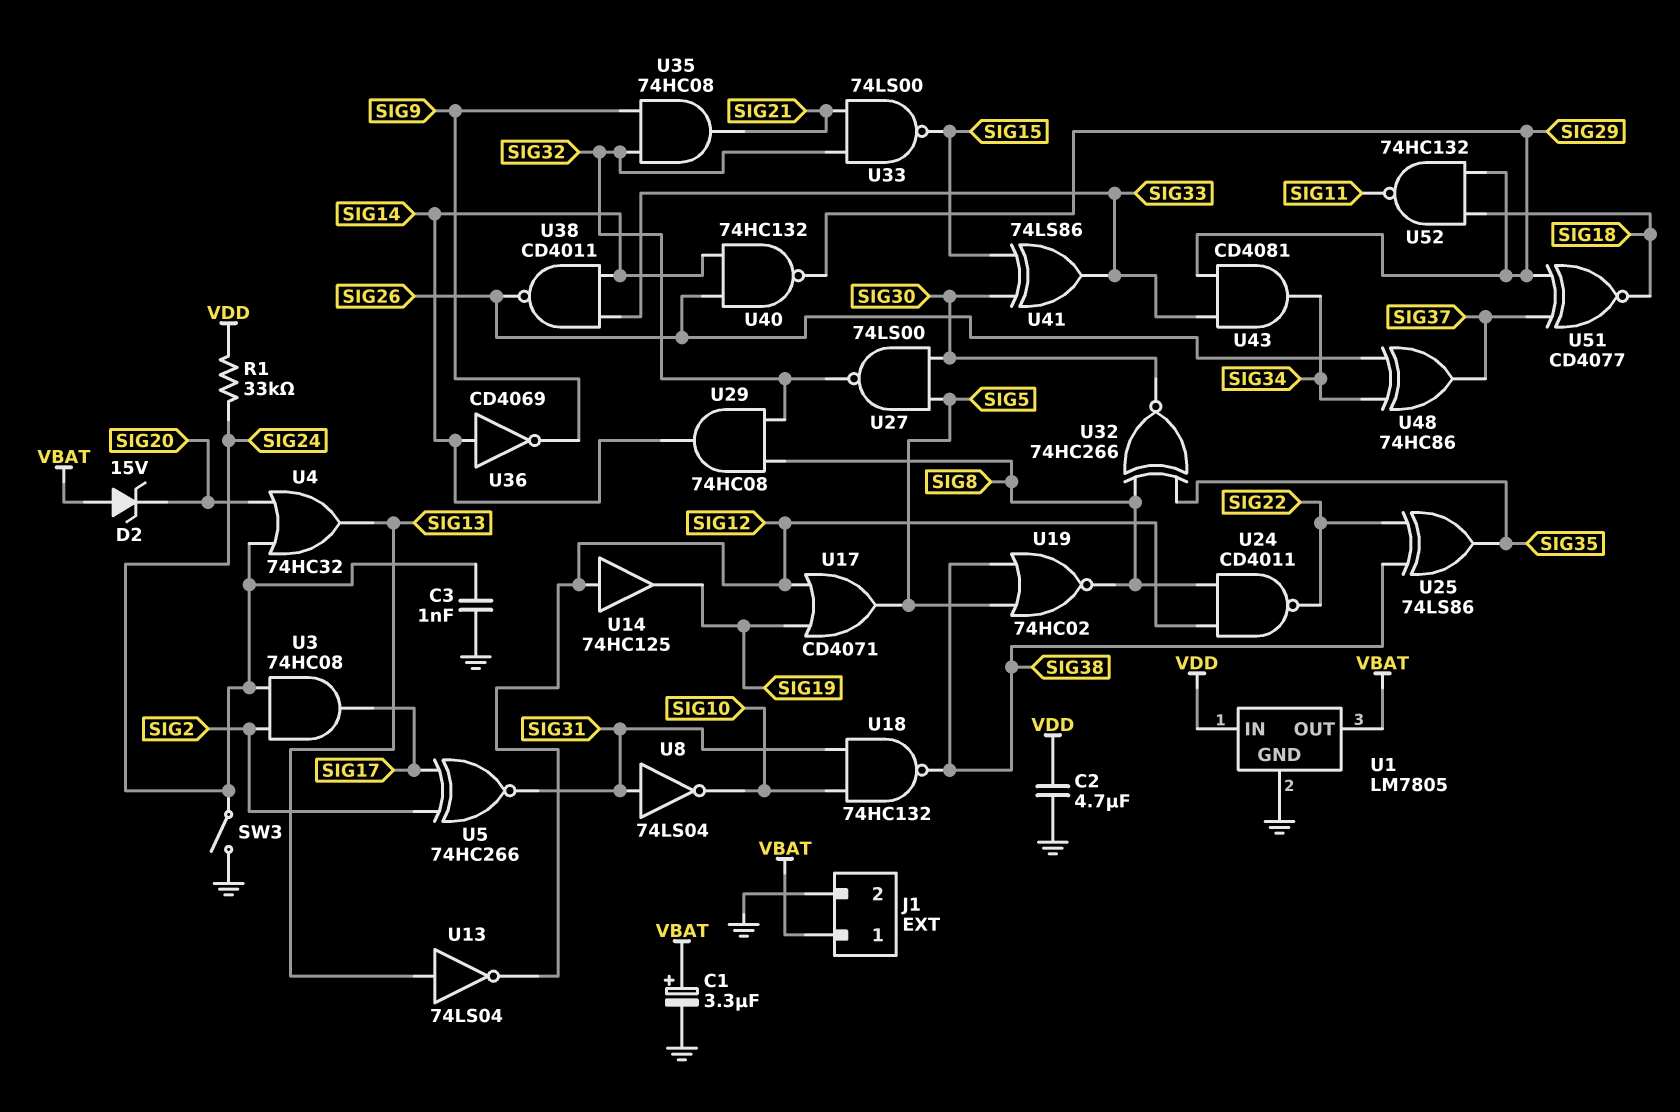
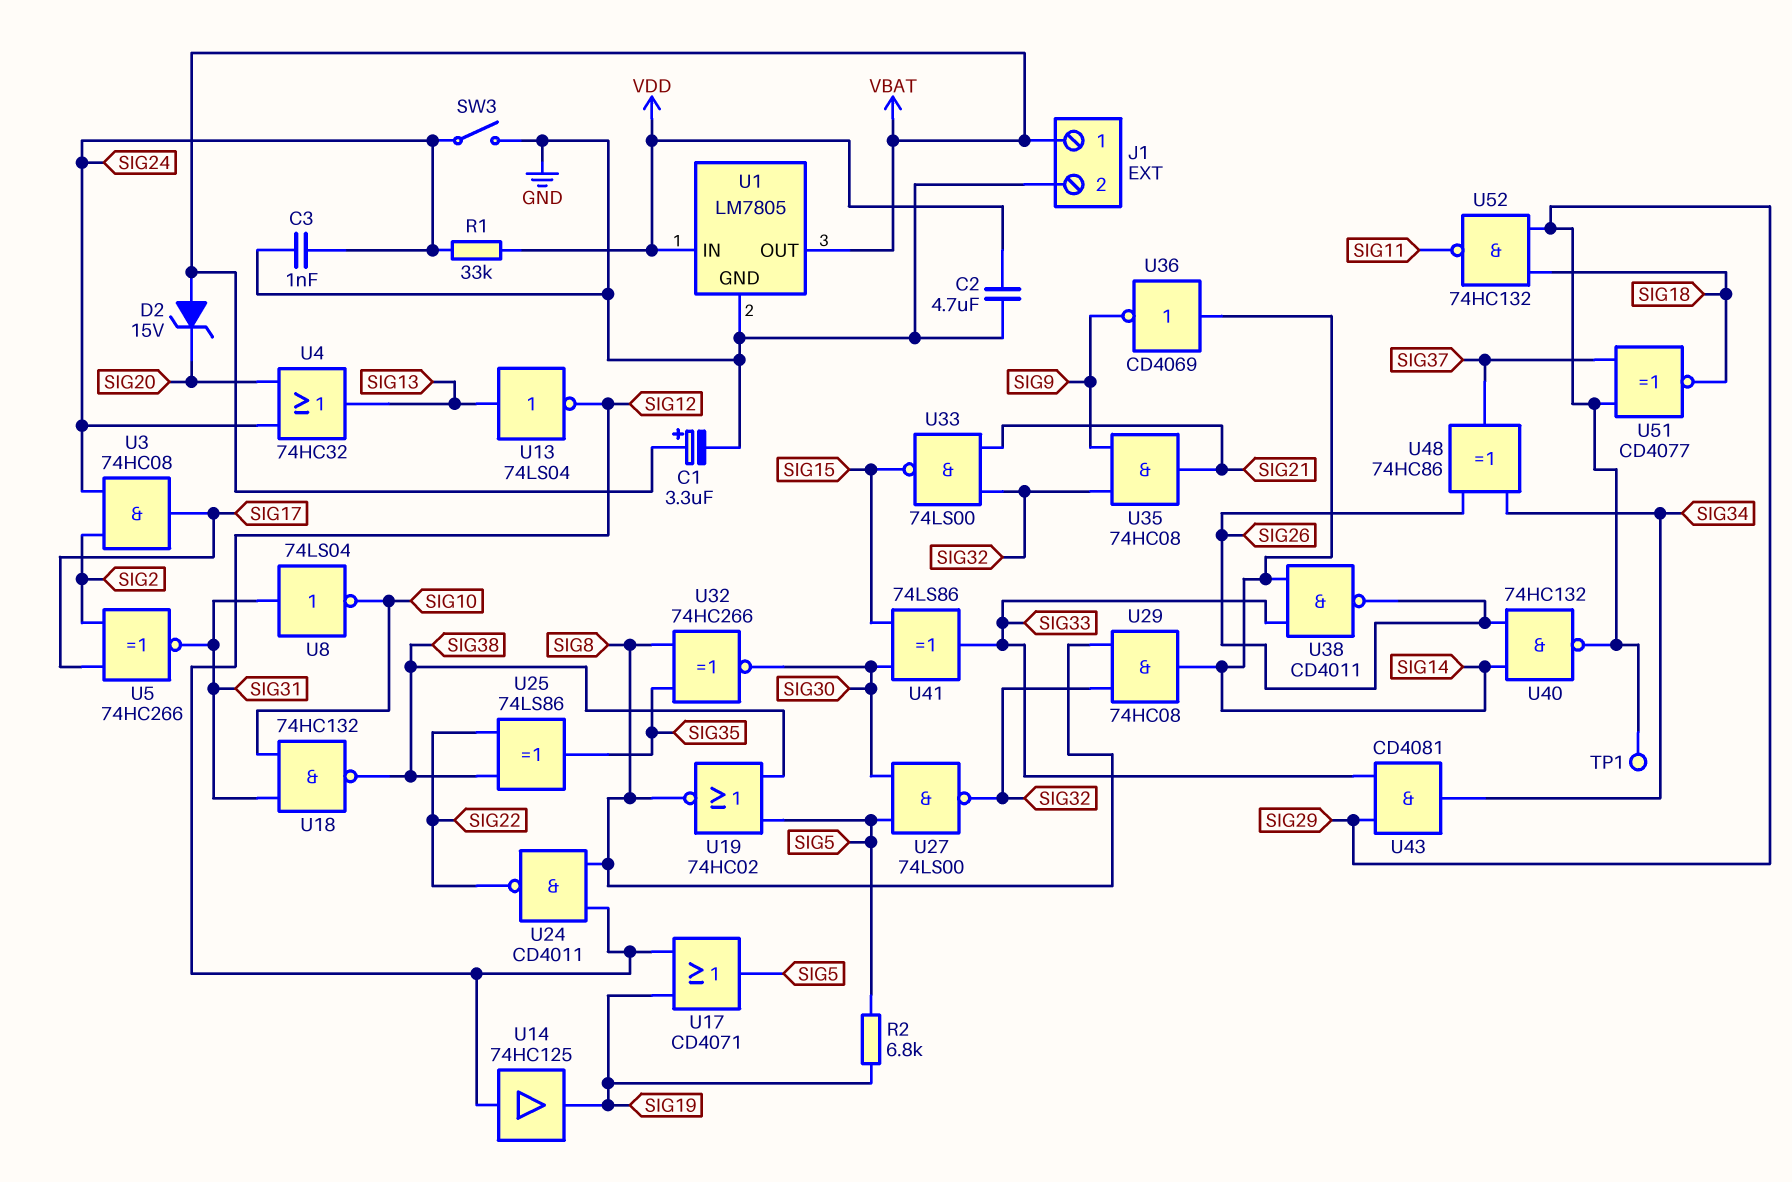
R2: none -> 6.8k (SIG5, SIG19)
TP1: none -> test point (SIG29)

